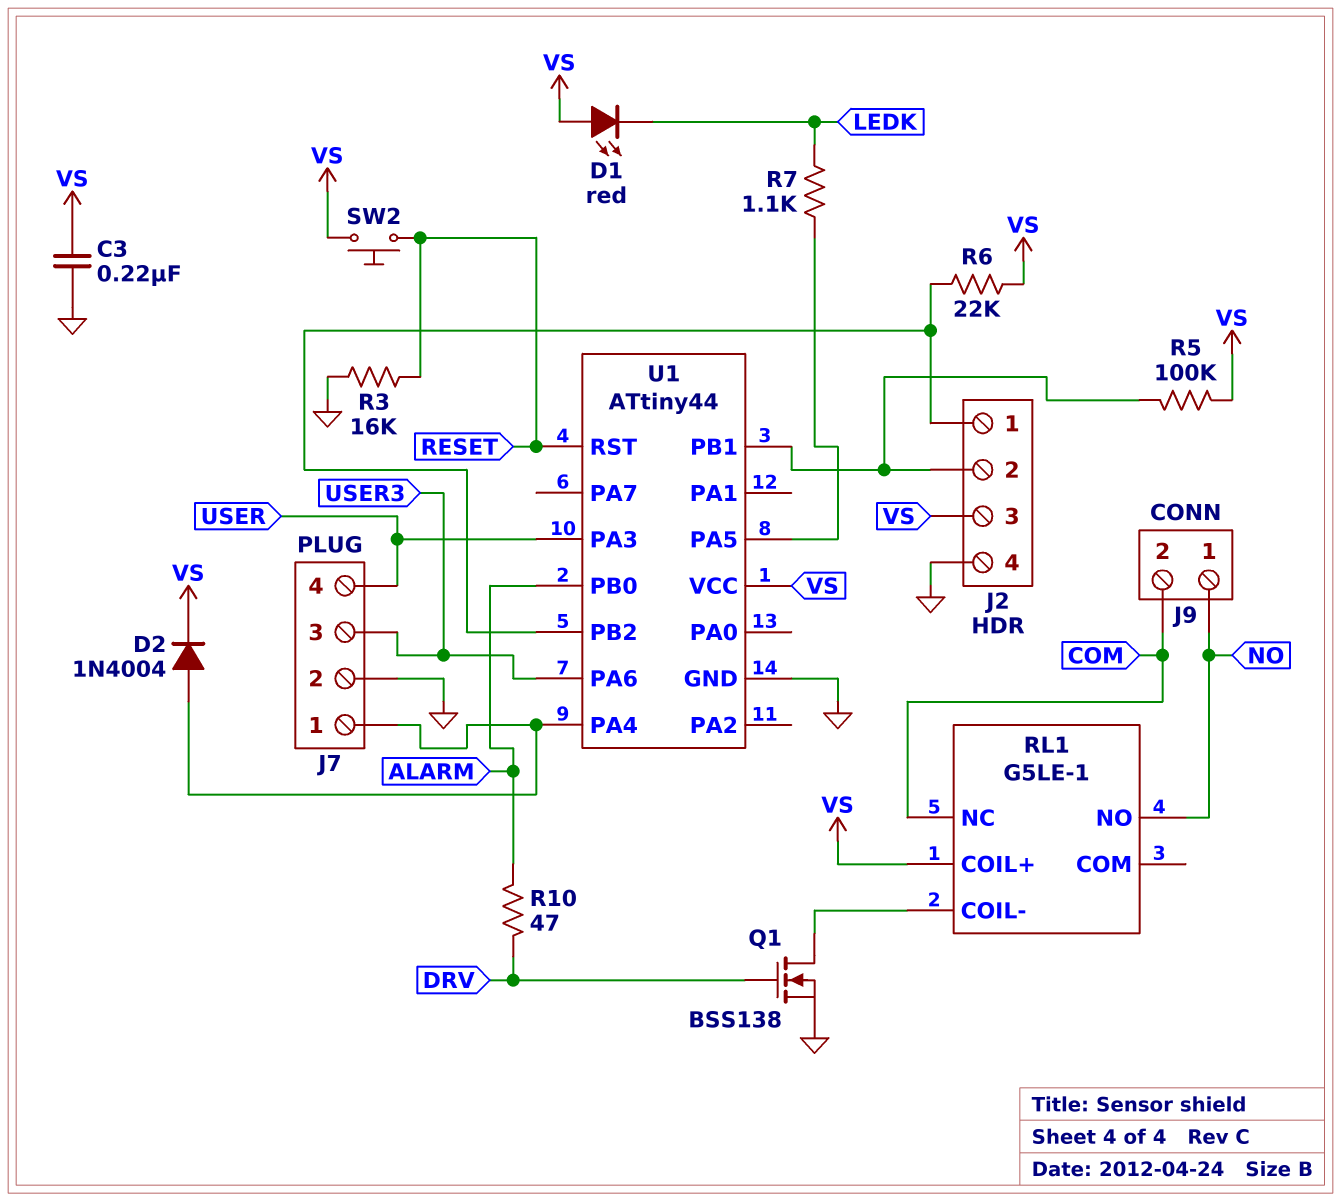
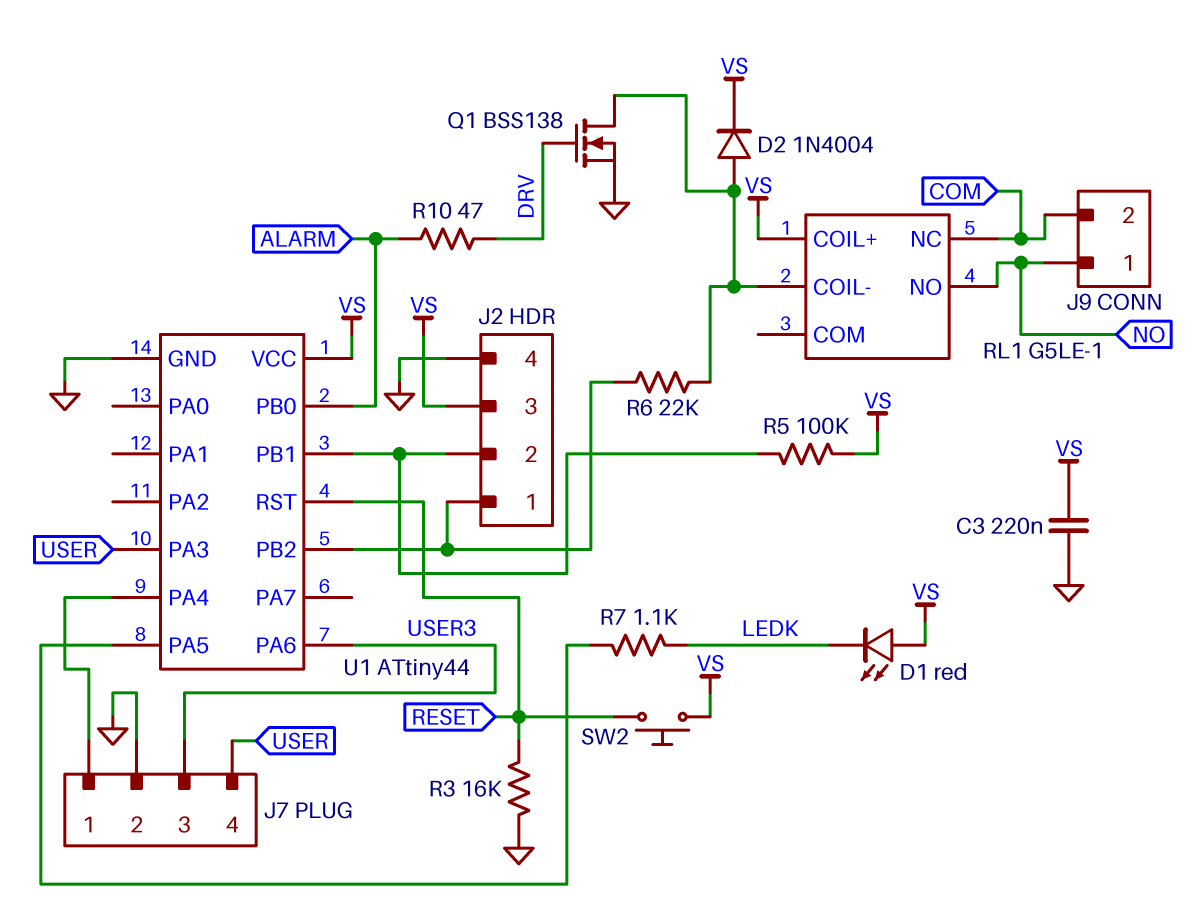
D2: diode 1N4004 (A J7/1, K VS) -> diode 1N4004 (A RL1/COIL-, K VS)
R6: 22k (J2/1, VS) -> 22k (J2/1, RL1/COIL-)

